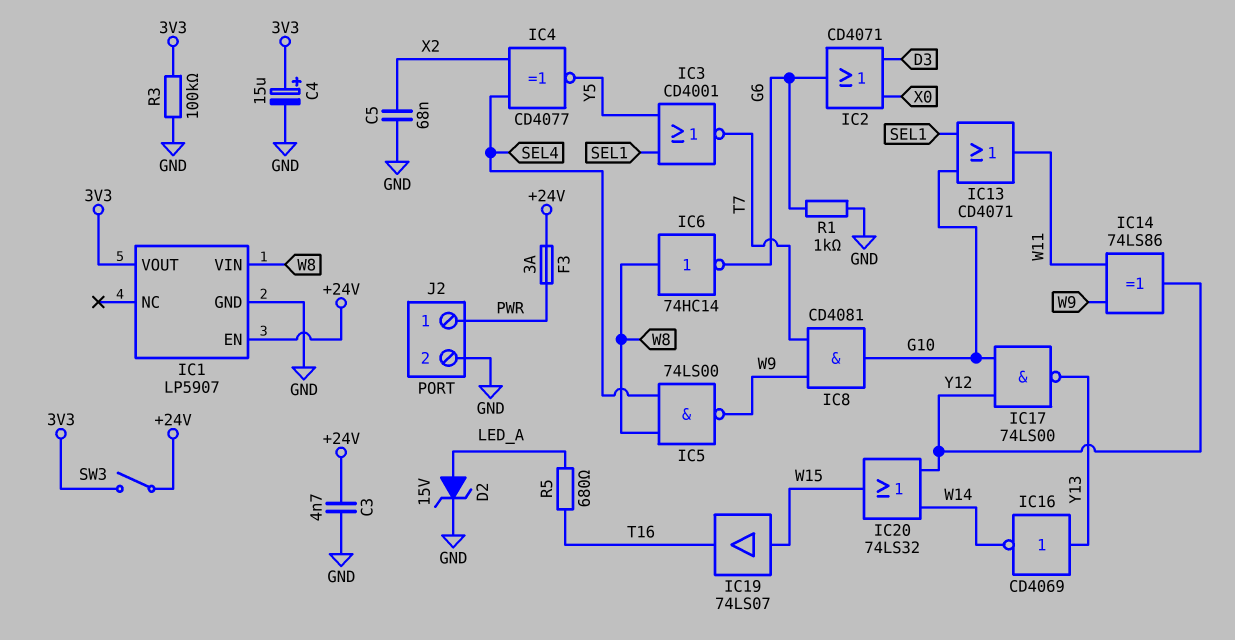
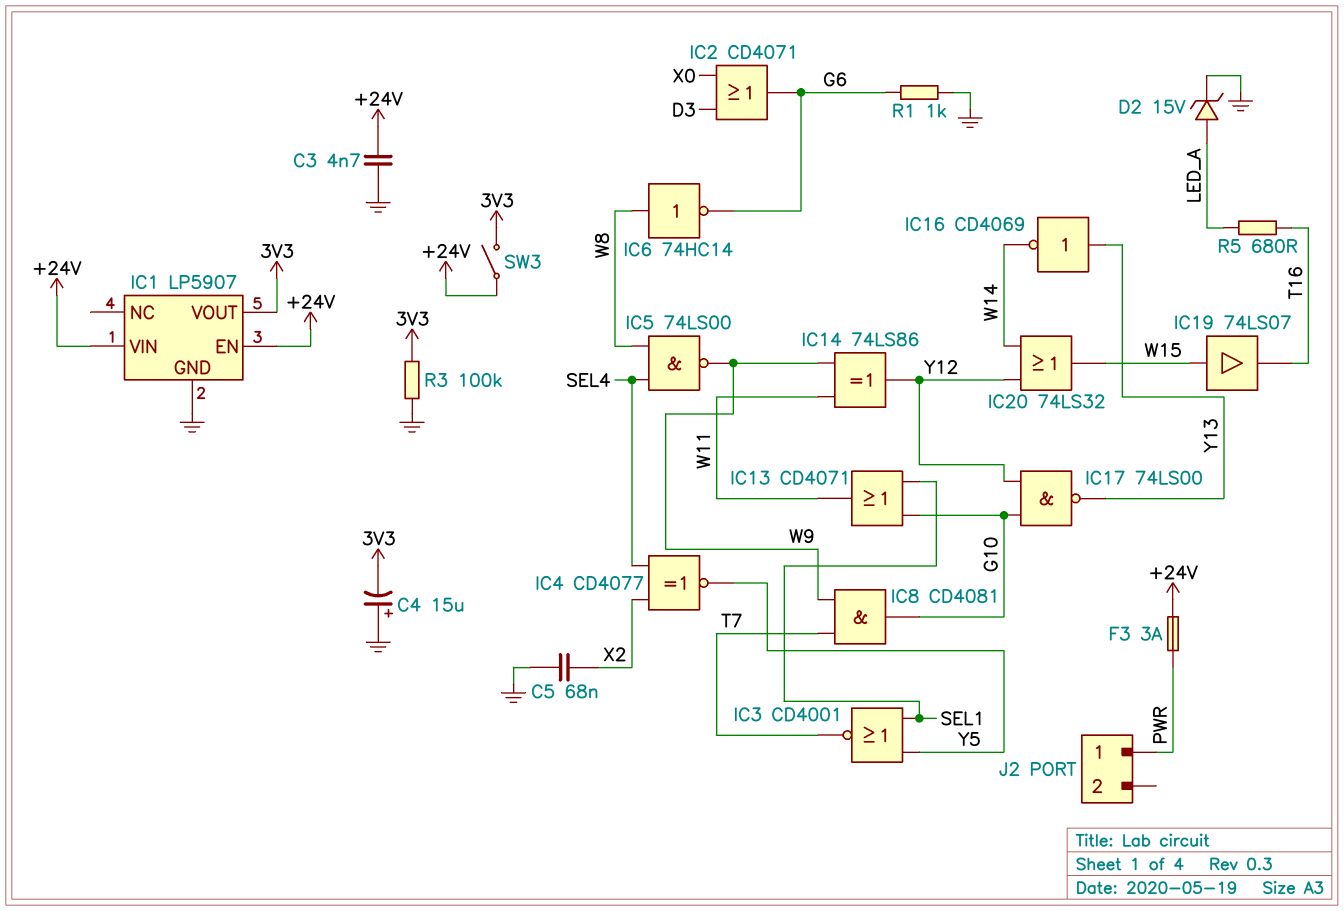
C4: 15uF (plus 3V3, minus GND) -> 15uF (plus GND, minus 3V3)
IC1 pin VIN: W8 -> +24V
J2 pin 2: GND -> none

